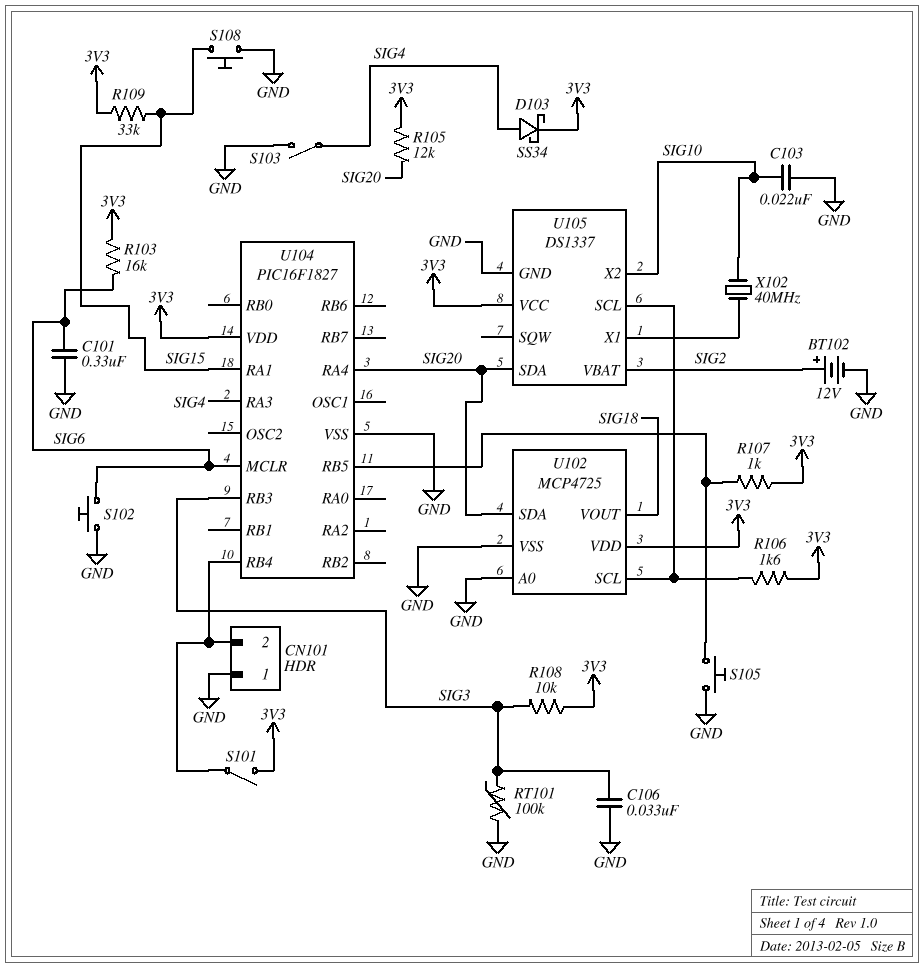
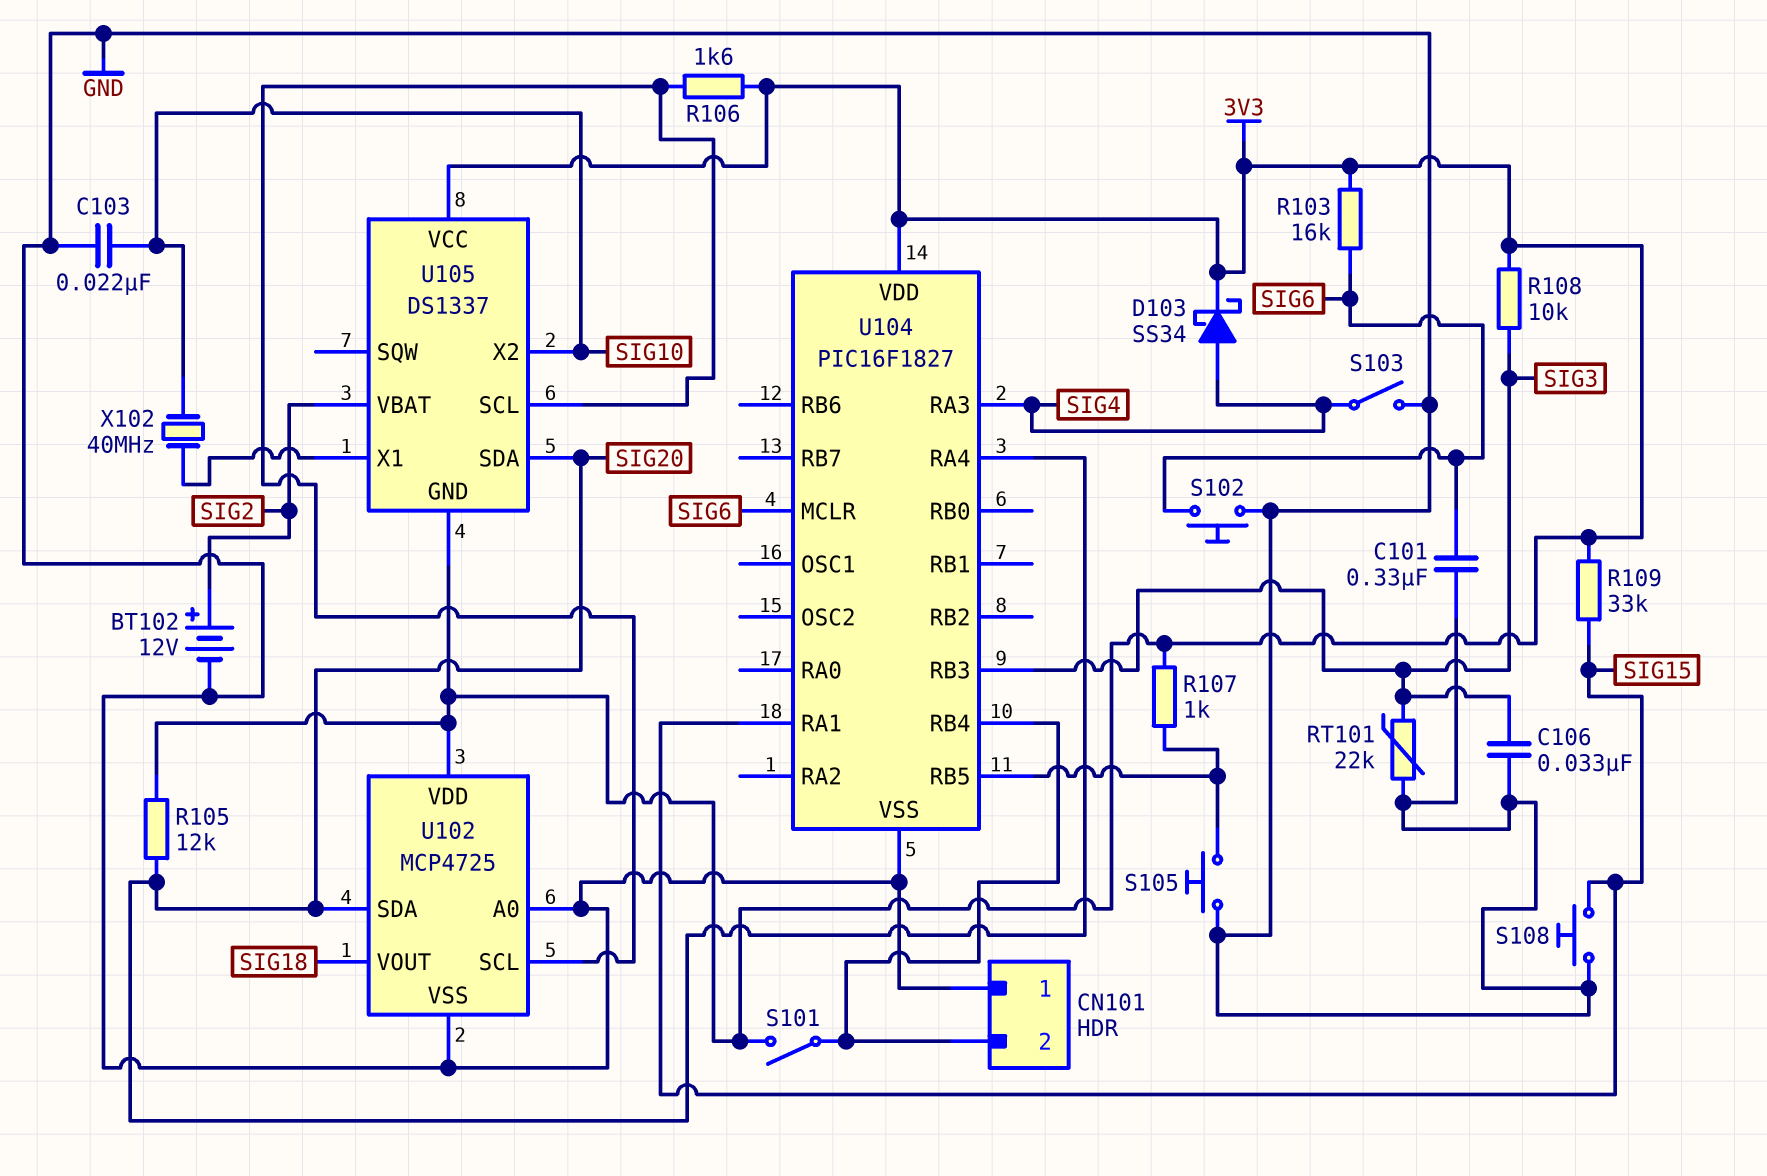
RT101: 100k (GND, SIG3) -> 22k (GND, SIG3)
U105 pin GND: GND -> 3V3

